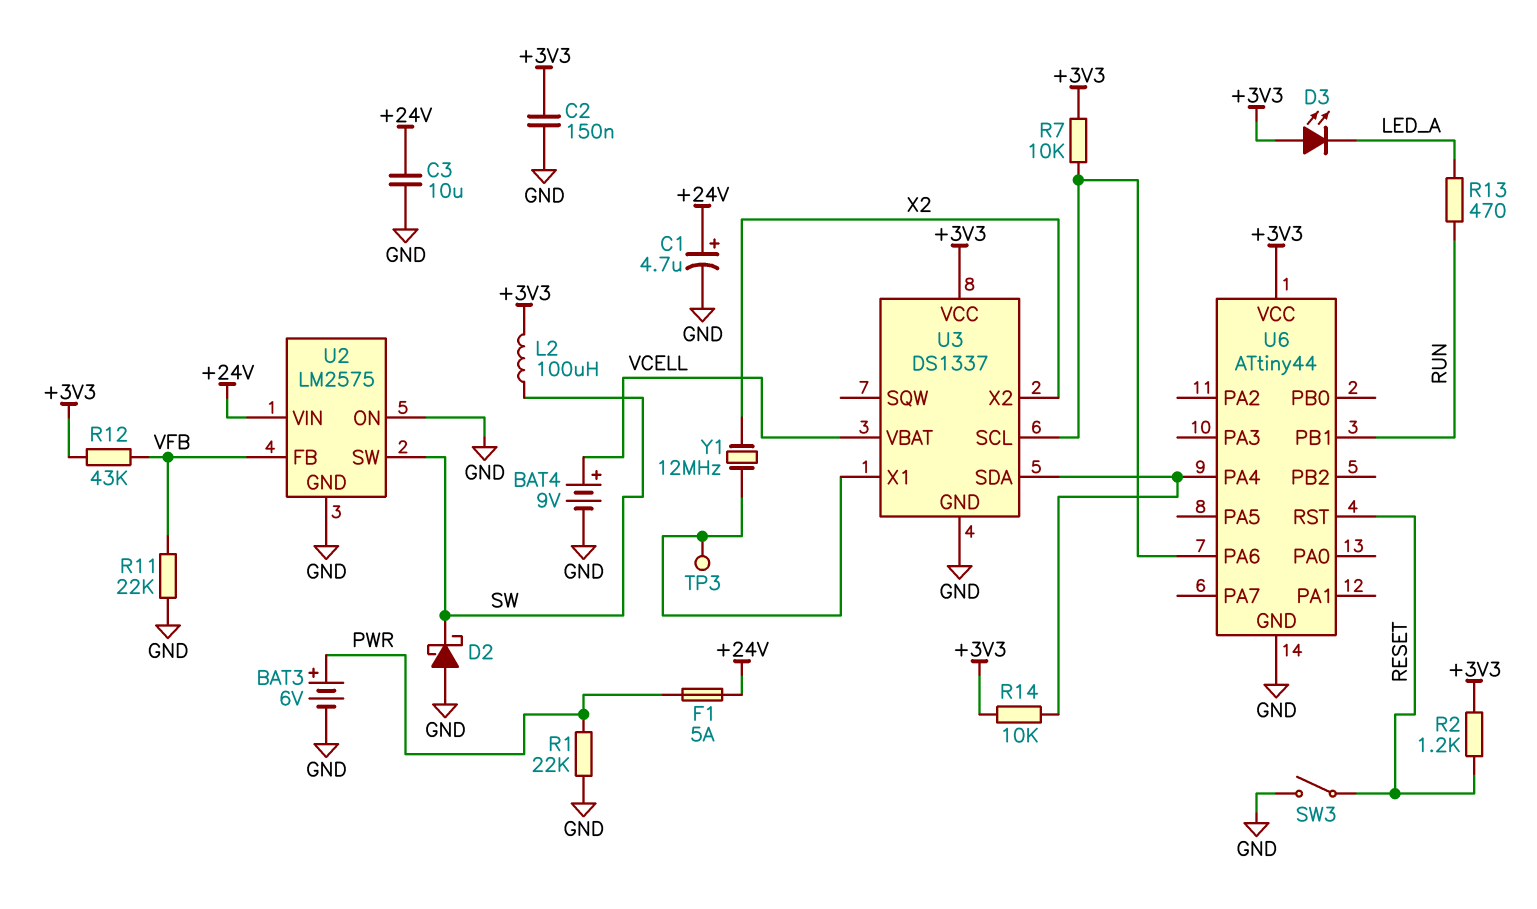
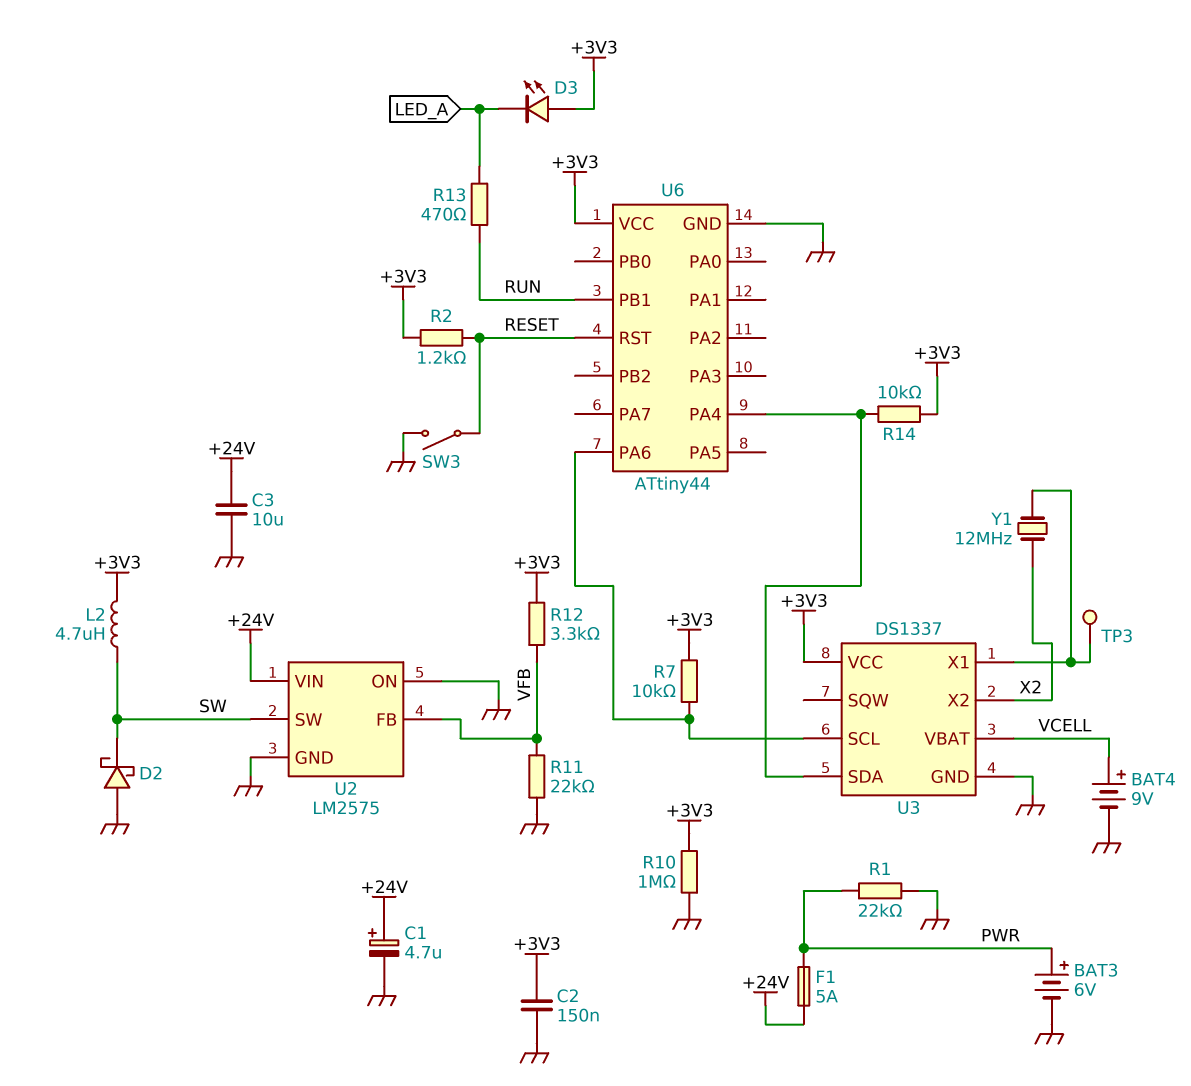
L2: 100uH (+3V3, SW) -> 4.7uH (+3V3, SW)
R10: none -> 1M (+3V3, GND)
R12: 43k (+3V3, VFB) -> 3.3k (+3V3, VFB)

